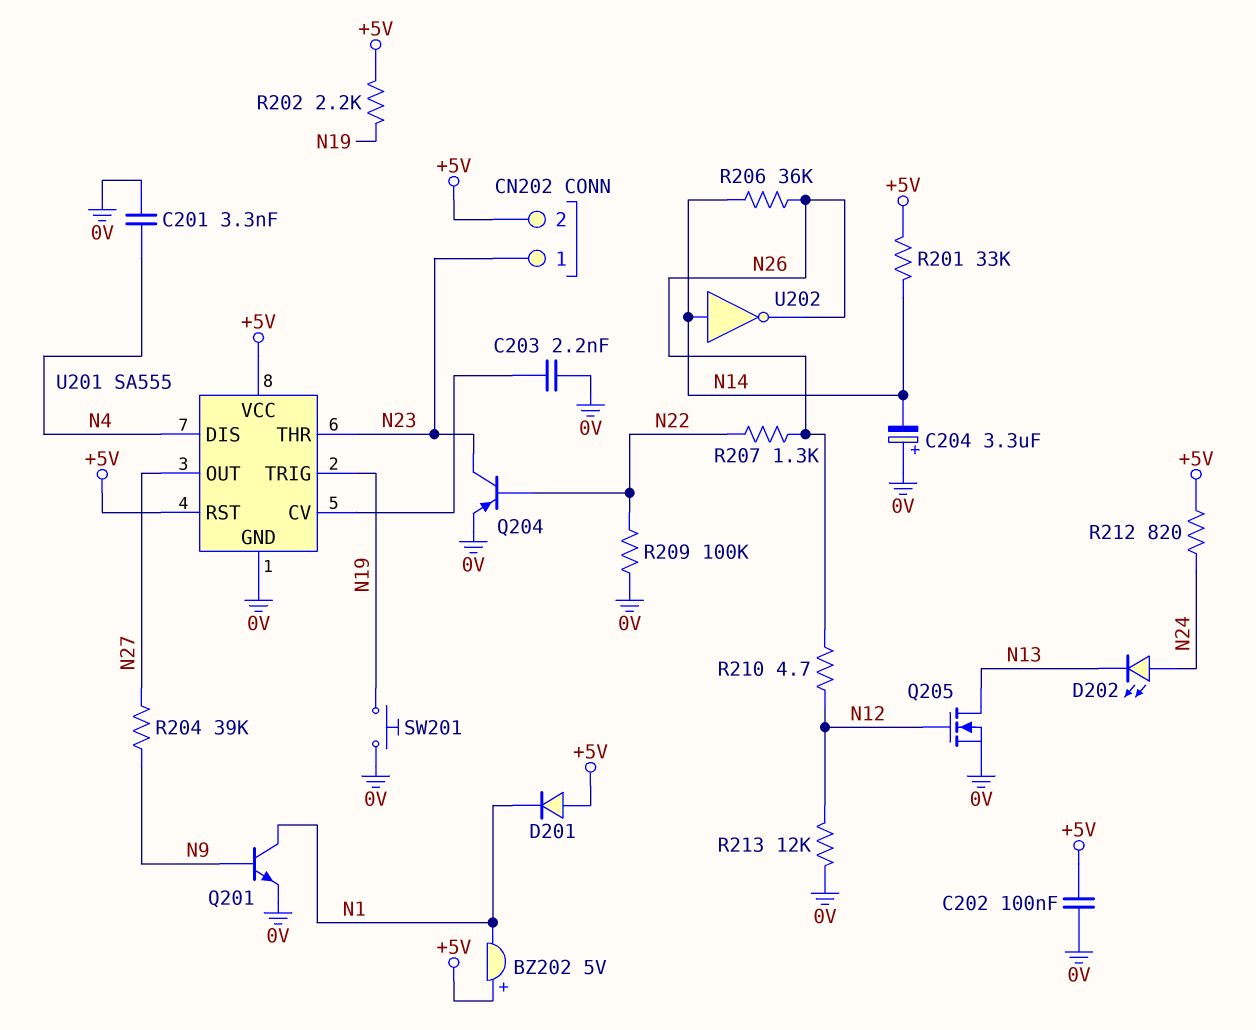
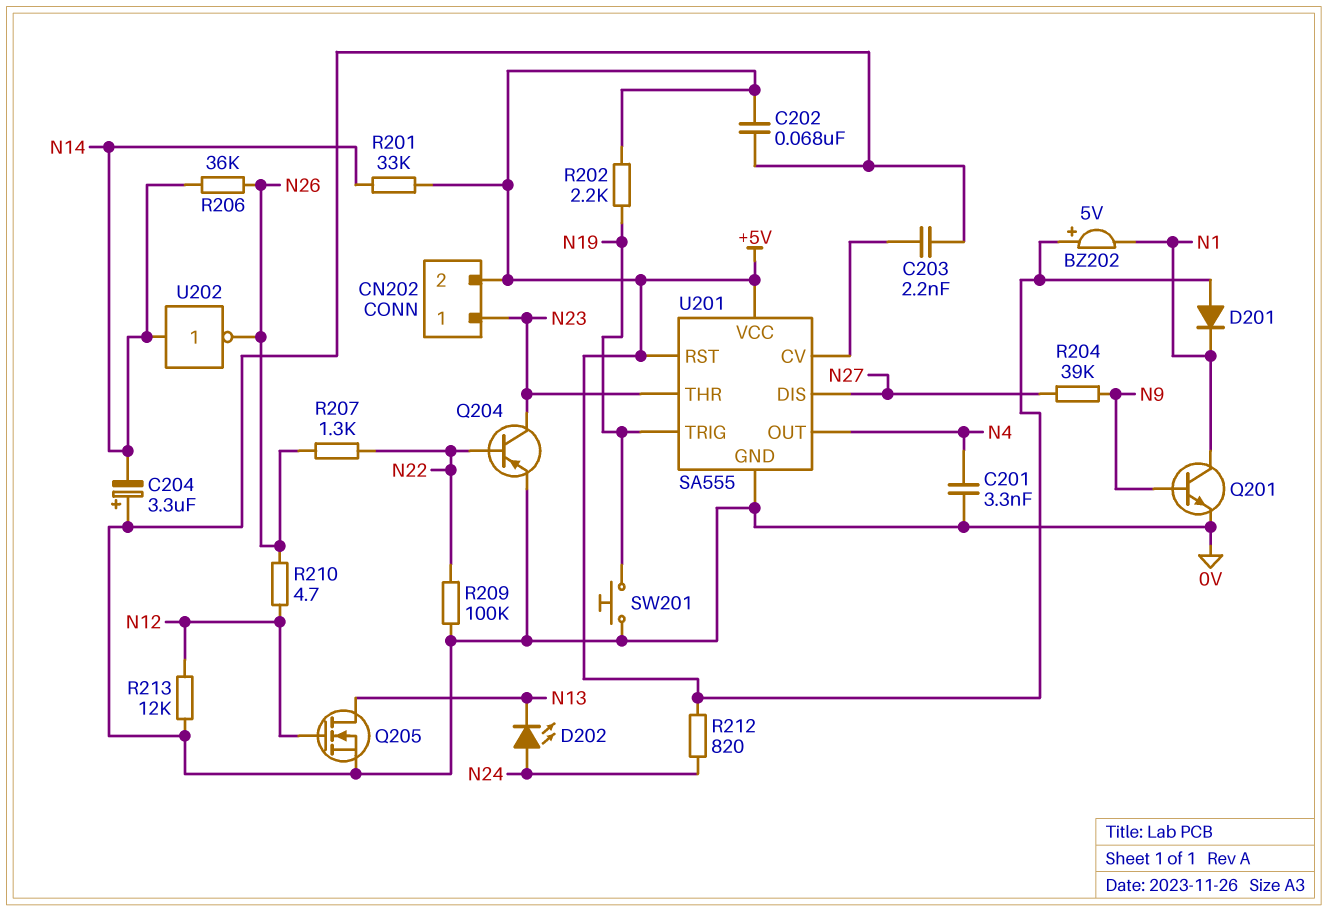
C202: 100nF (+5V, 0V) -> 68nF (+5V, 0V)
U201 pin DIS: N4 -> N27
U201 pin OUT: N27 -> N4

